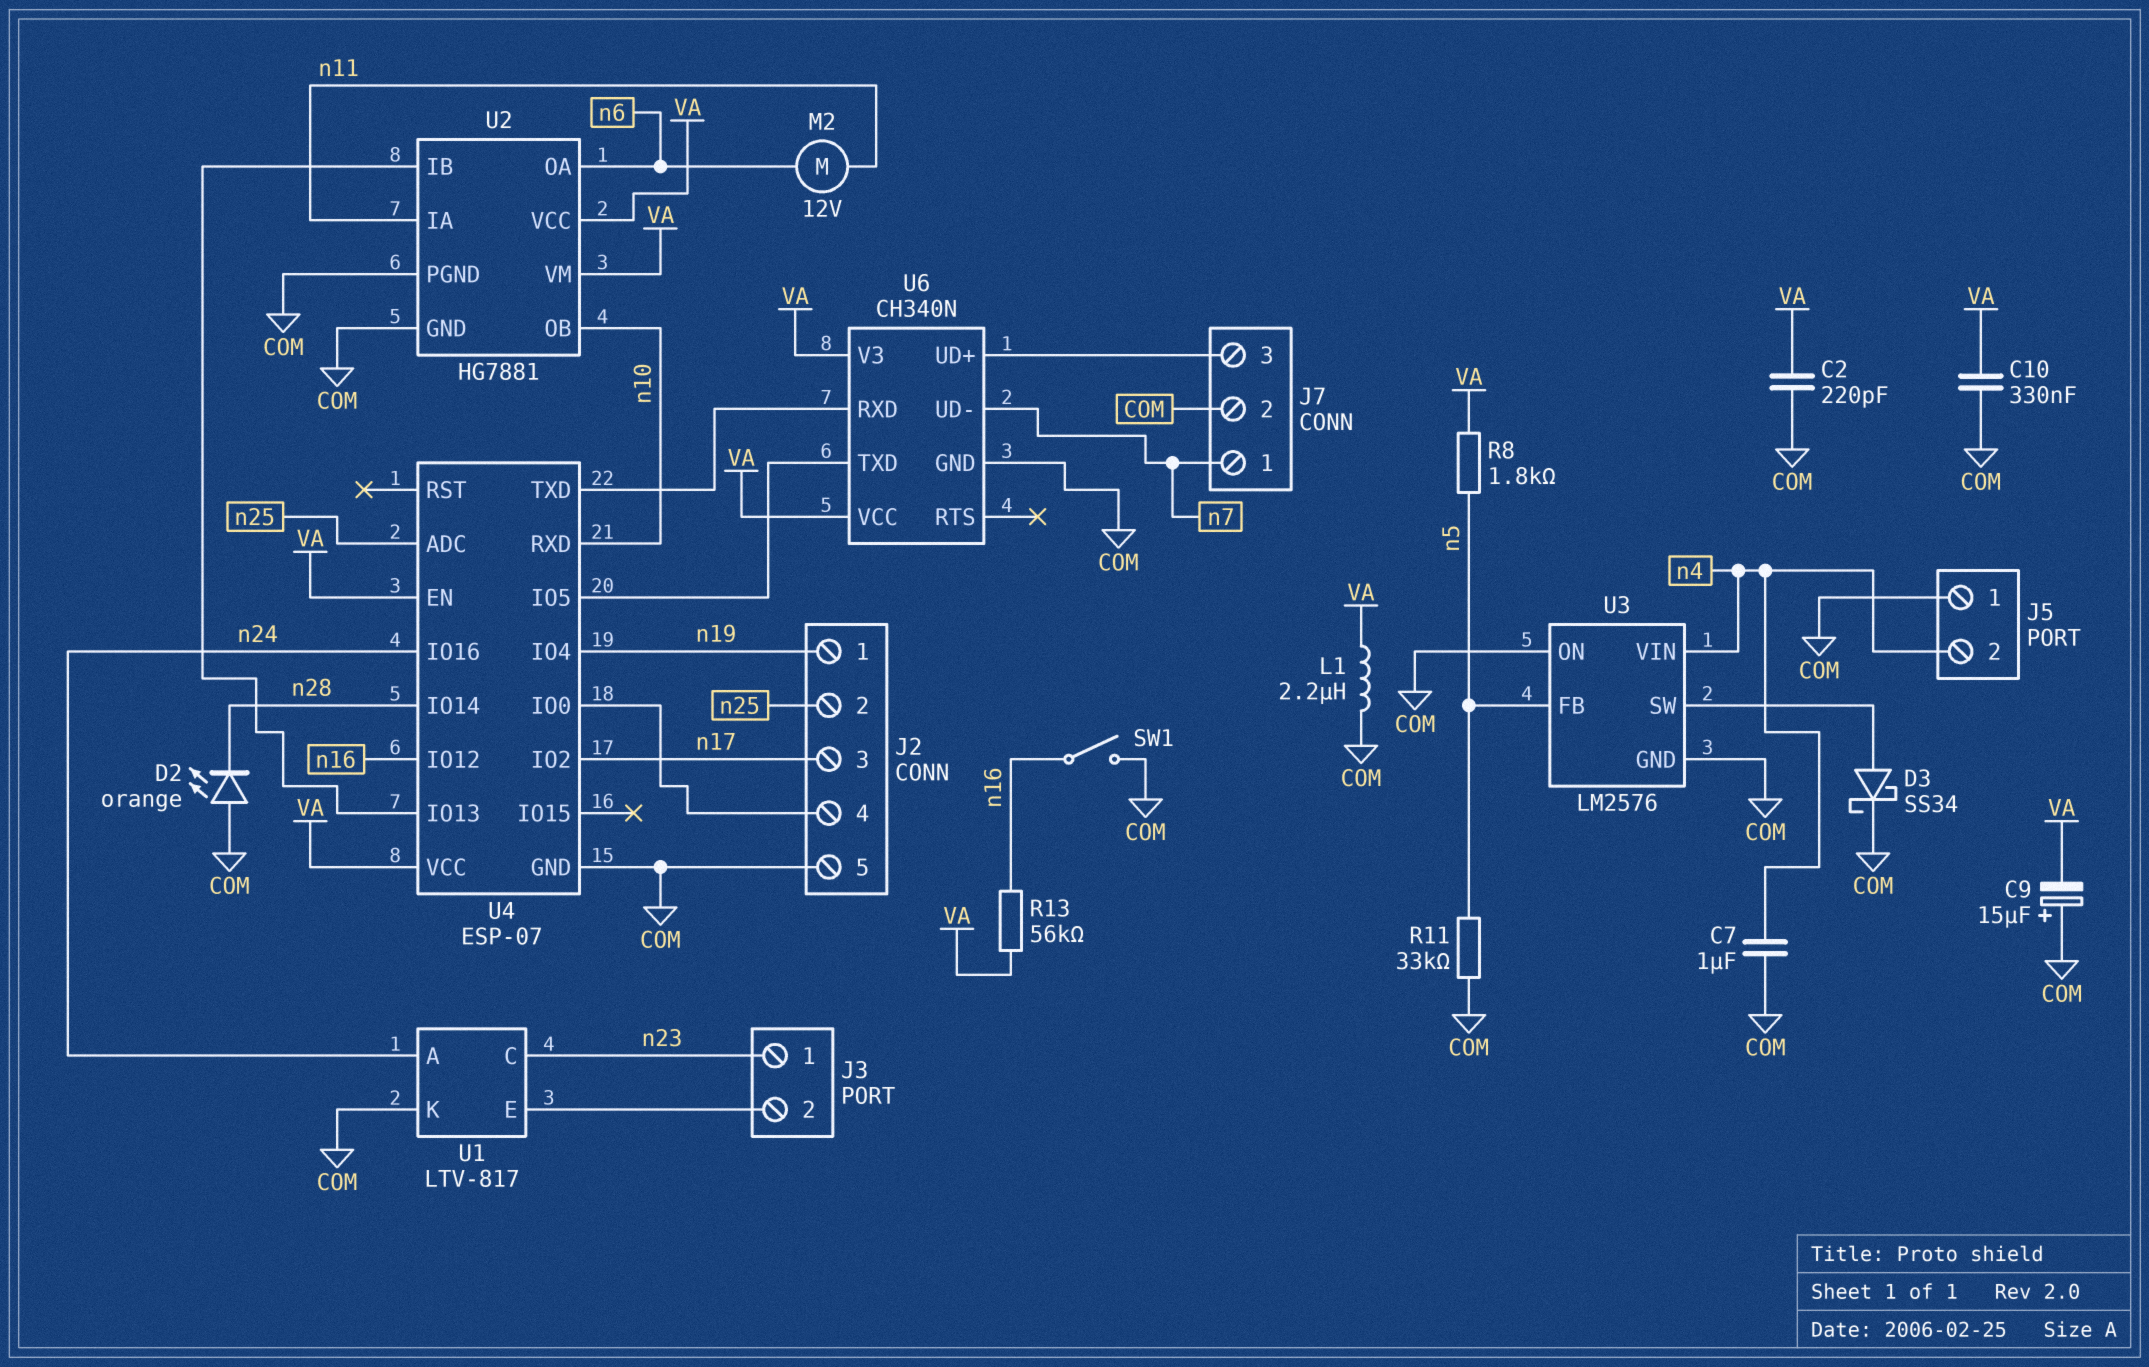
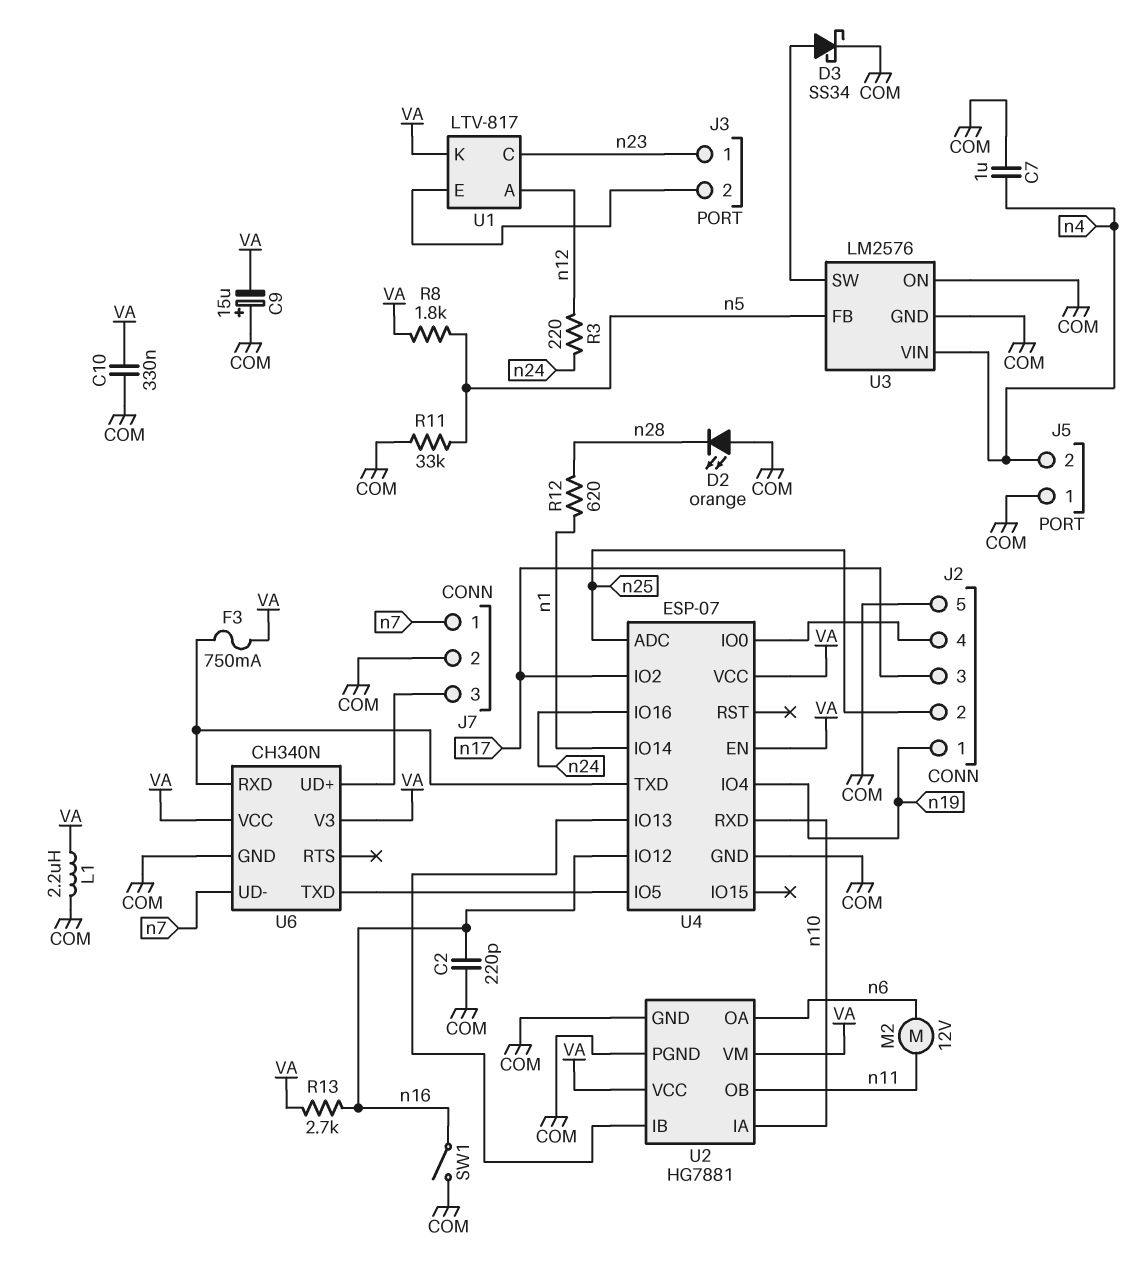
C2: 220pF (COM, VA) -> 220pF (COM, n16)
F3: none -> 750mA (U4/TXD, VA)
R3: none -> 220 (n12, n24)
R12: none -> 620 (n1, n28)
R13: 56k (VA, n16) -> 2.7k (VA, n16)
U1 pin A: n24 -> n12
U1 pin K: COM -> VA
U2 pin IA: n11 -> n10
U2 pin OB: n10 -> n11
U4 pin IO14: n28 -> n1

